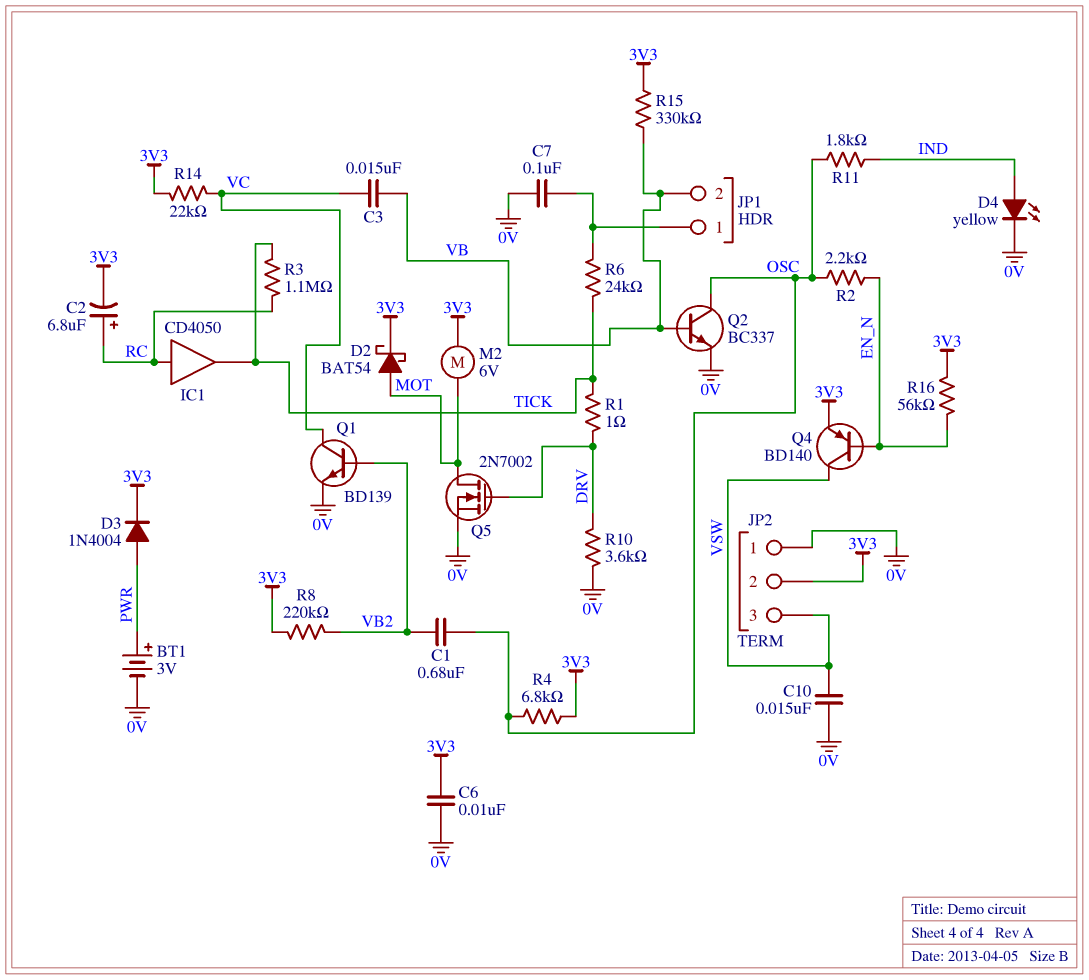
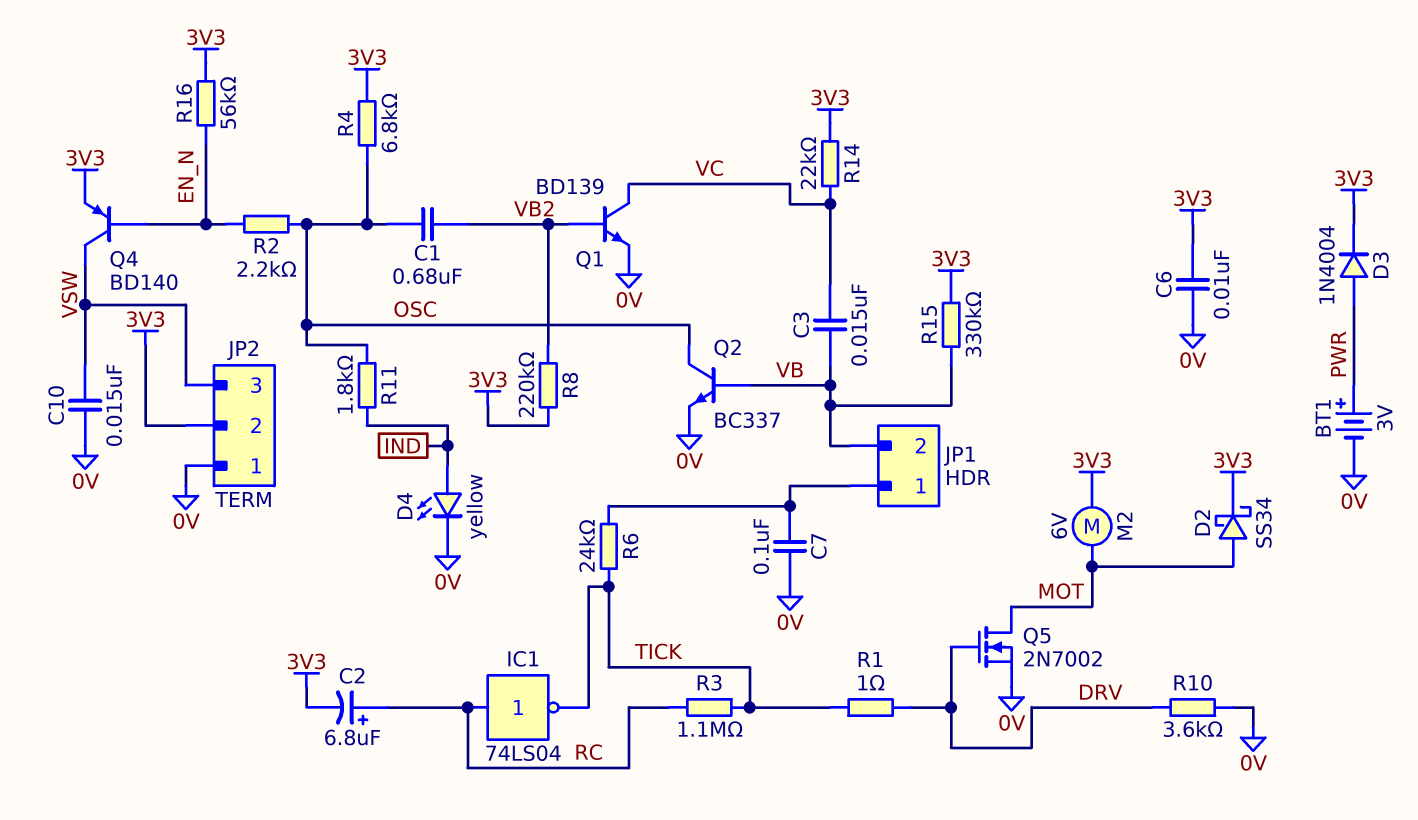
D2: schottky BAT54 (A MOT, K 3V3) -> schottky SS34 (A MOT, K 3V3)
IC1: buffer CD4050 (in RC, out TICK) -> NOT 74LS04 (in RC, out TICK)

